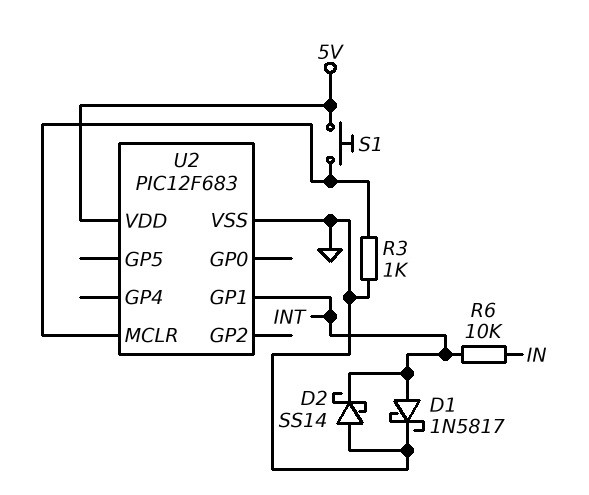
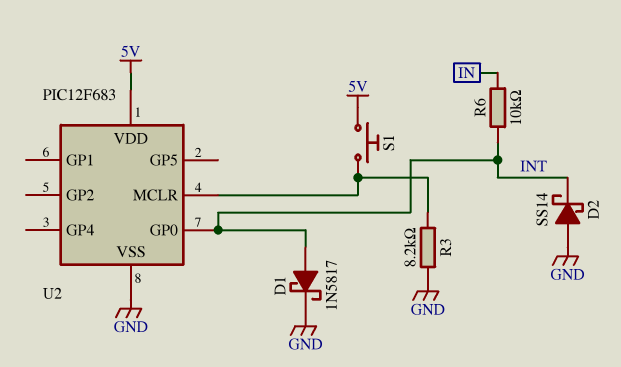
R3: 1k (GND, U2/MCLR) -> 8.2k (GND, U2/MCLR)
U2 pin GP0: none -> INT
U2 pin GP1: INT -> none

